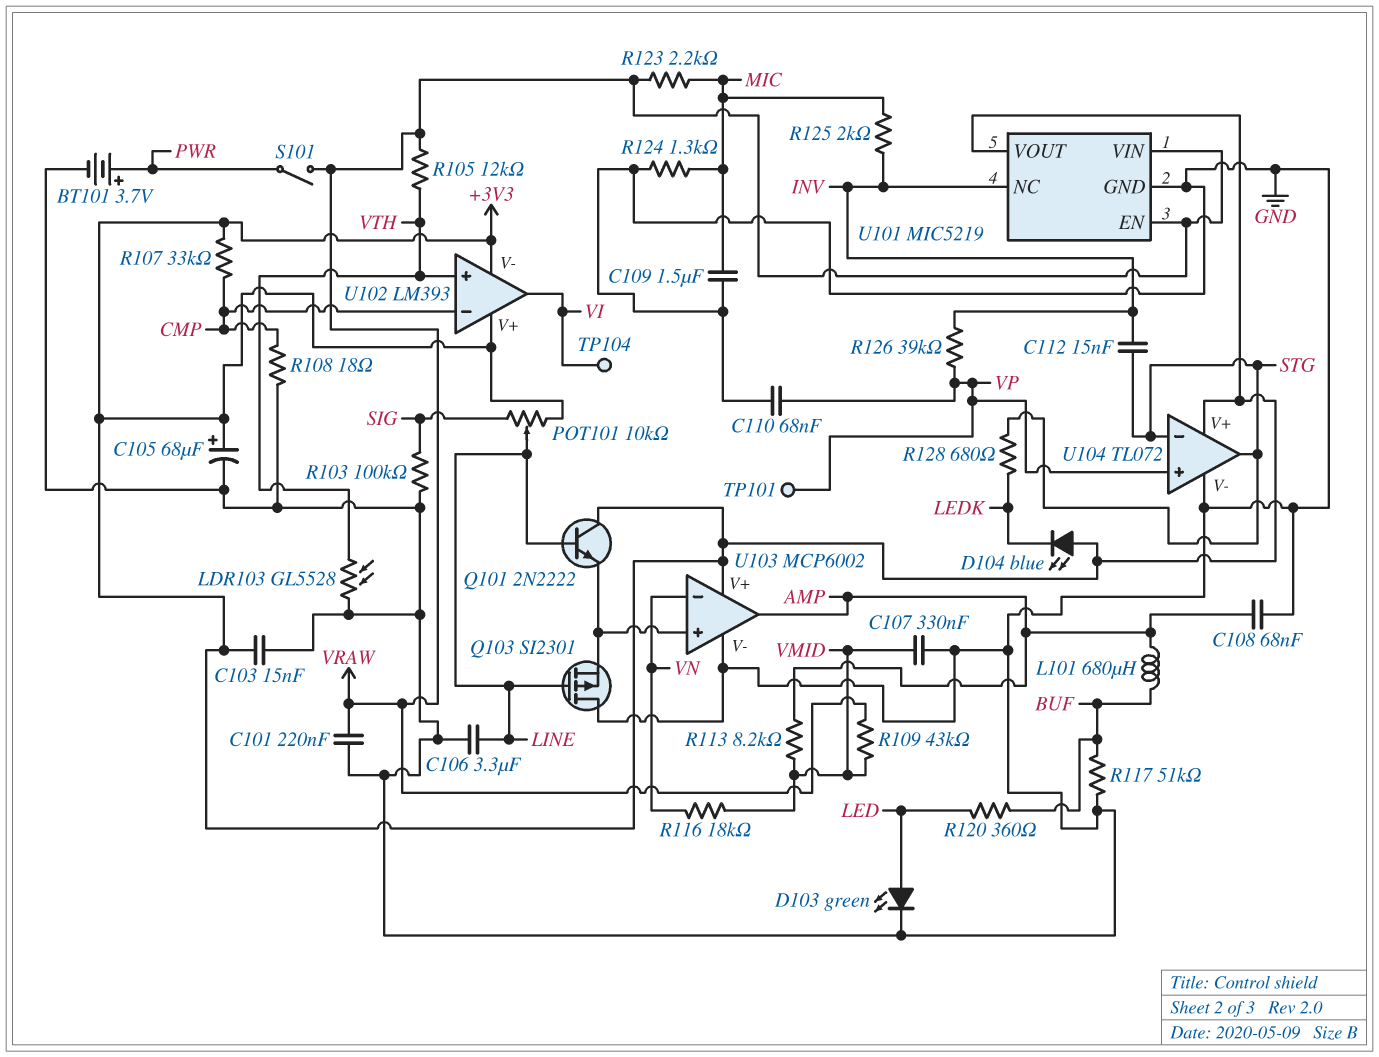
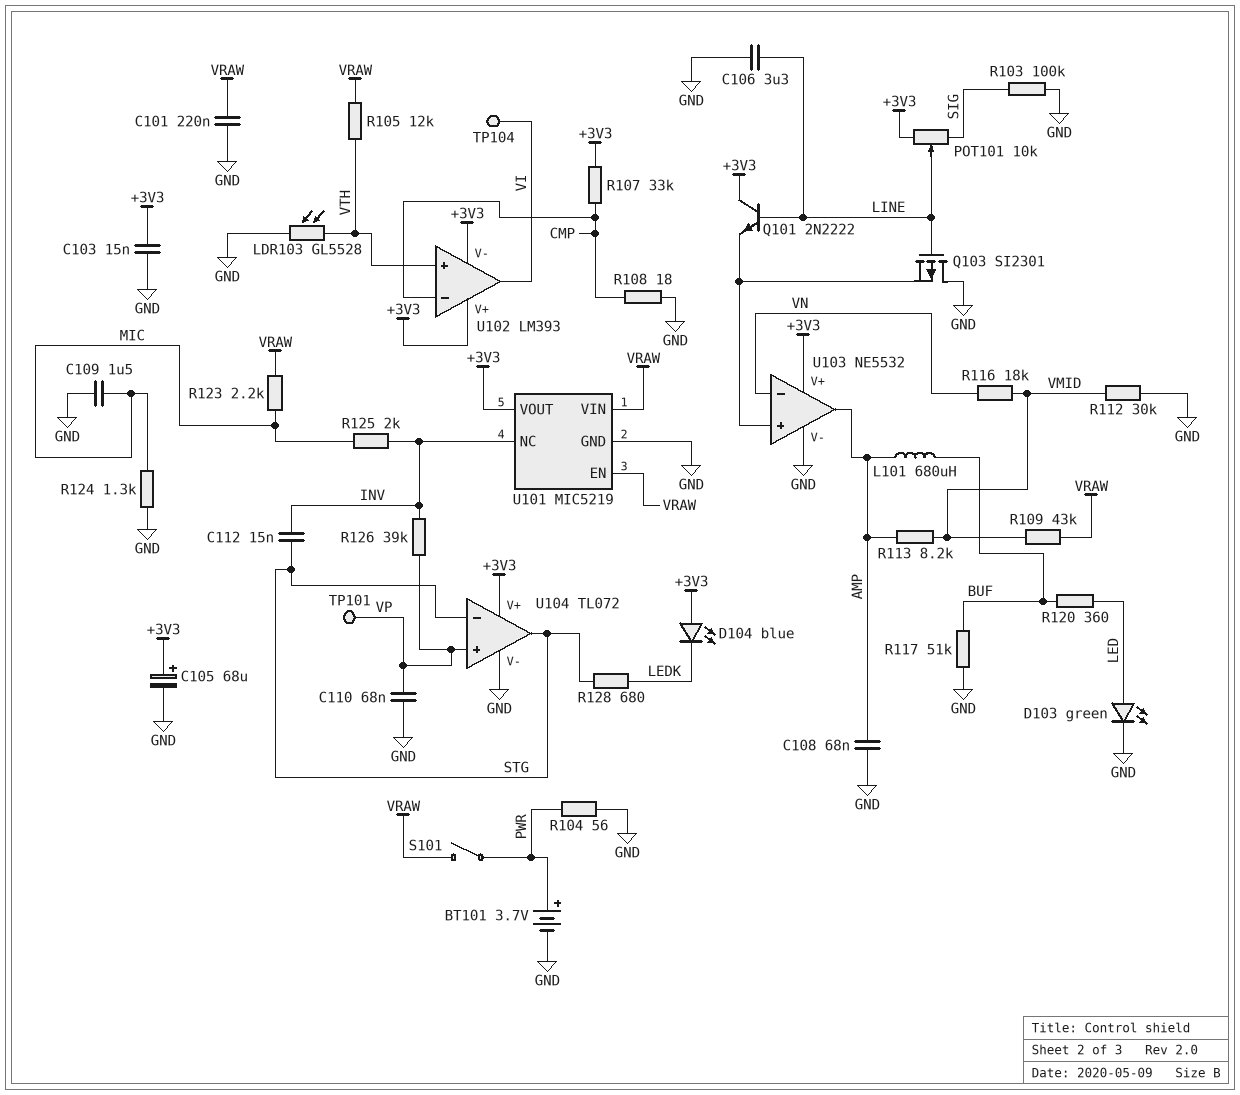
C107: 330nF (GND, VMID) -> none
R104: none -> 56 (GND, PWR)
R112: none -> 30k (GND, VMID)
U103: MCP6002 -> NE5532

